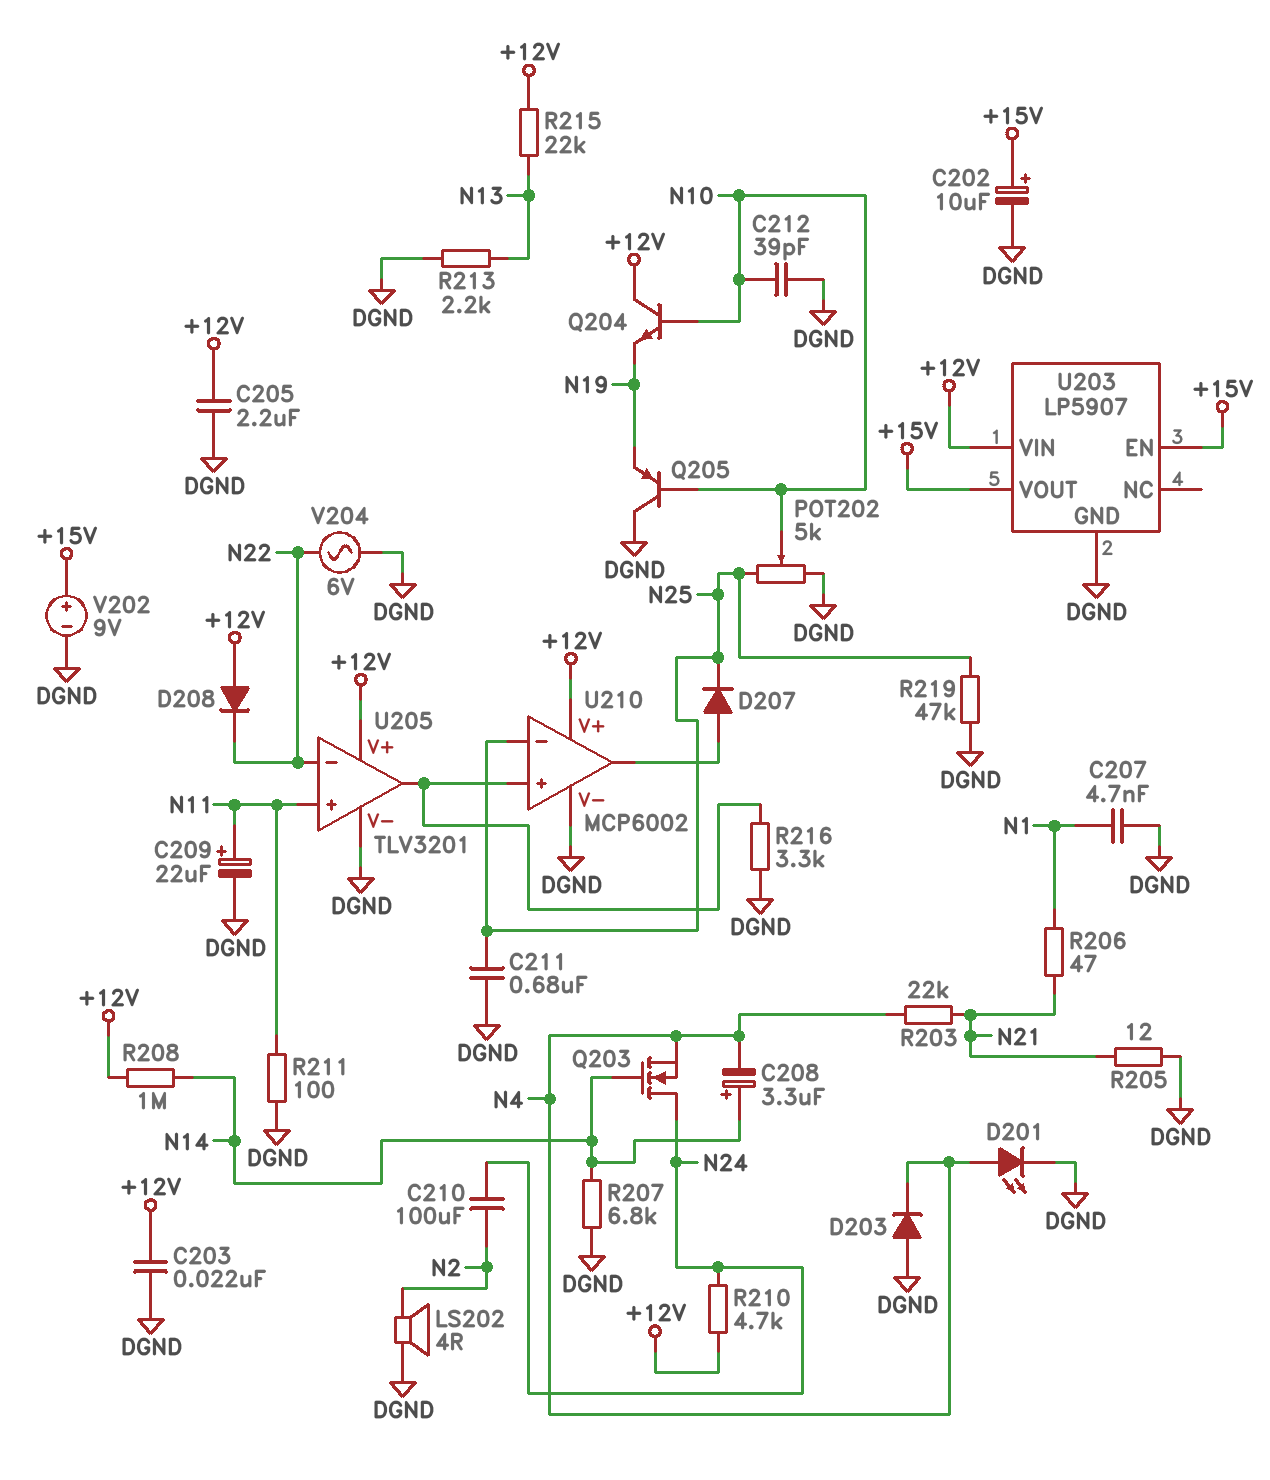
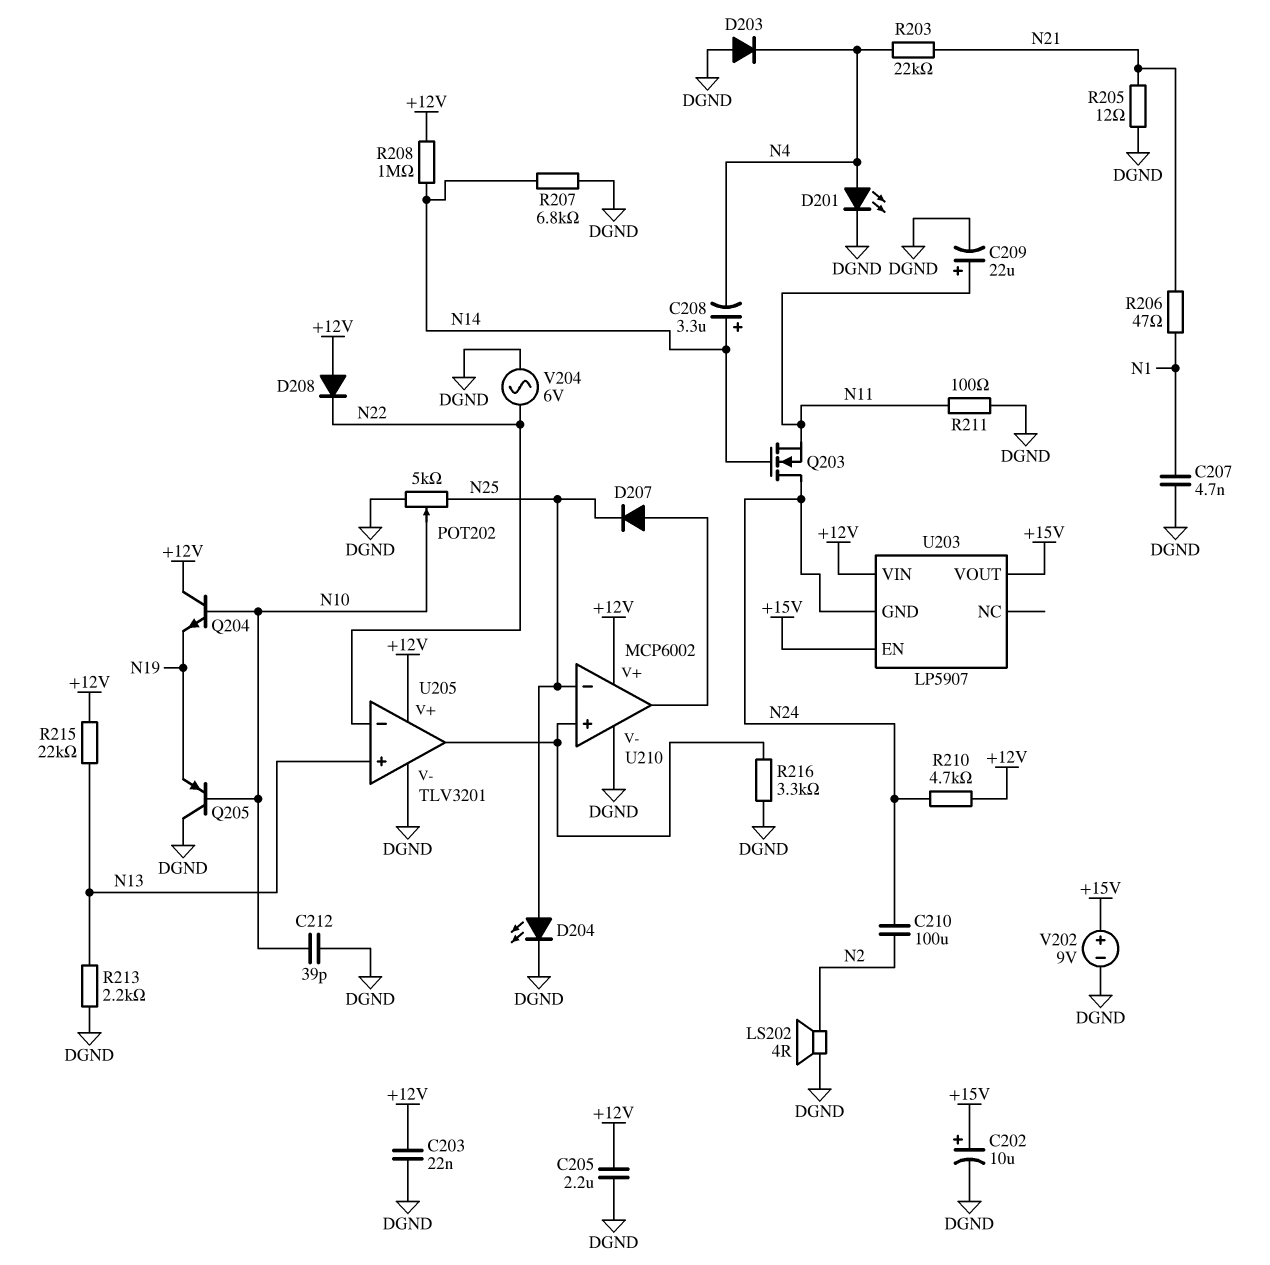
C211: 680nF (DGND, N25) -> none
D204: none -> LED (A N25, K DGND)
Q203: NMOS (G N14, D N24, S N4) -> NMOS (G N14, D N24, S N11)
R219: 47k (DGND, N25) -> none
U203 pin GND: DGND -> N24
U205 pin in+: N11 -> N13

